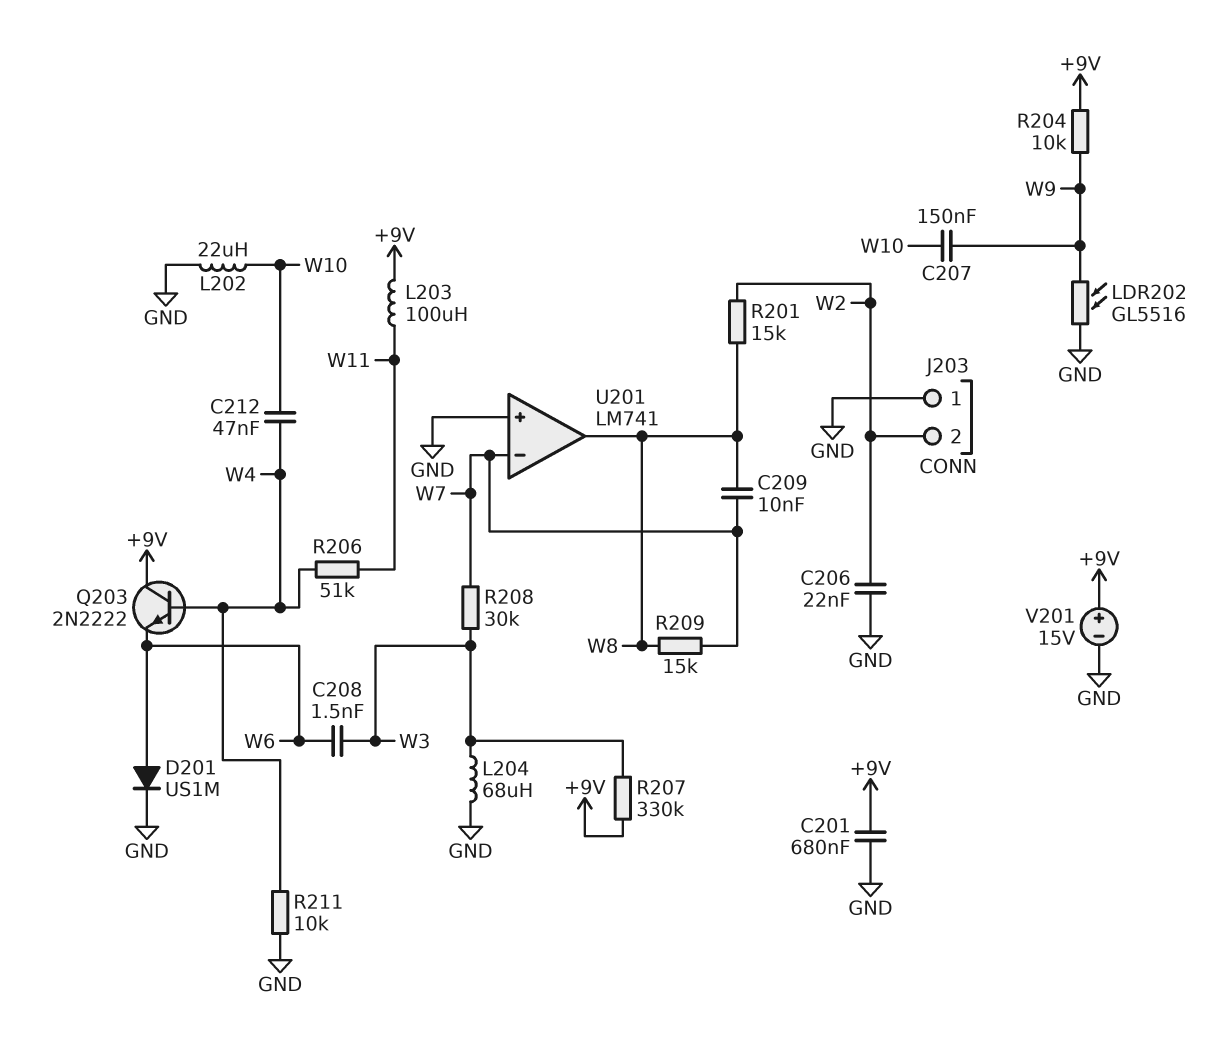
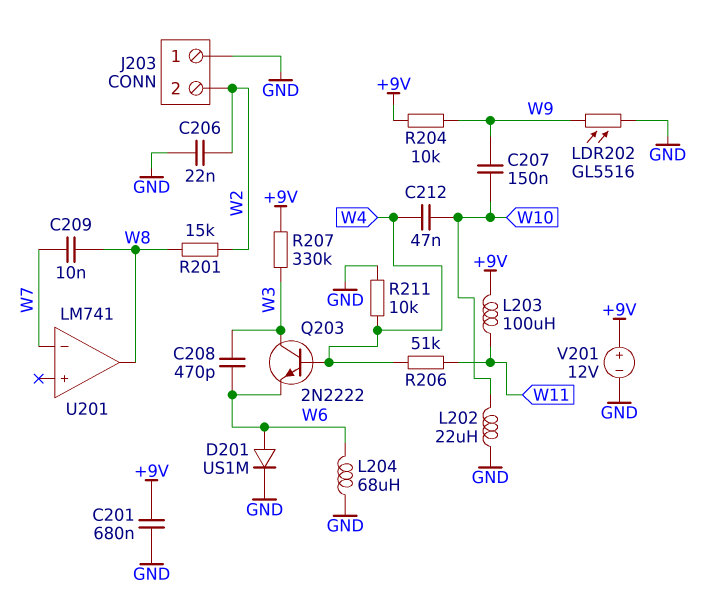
C208: 1.5nF (W3, W6) -> 470pF (W3, W6)
L204: 68uH (GND, W3) -> 68uH (GND, W6)
Q203: NPN 2N2222 (B W4, C +9V, E W6) -> NPN 2N2222 (B W4, C W3, E W6)
R208: 30k (W3, W7) -> none
R209: 15k (W7, W8) -> none
U201 pin in+: GND -> none
V201: 15V (plus +9V, minus GND) -> 12V (plus +9V, minus GND)

